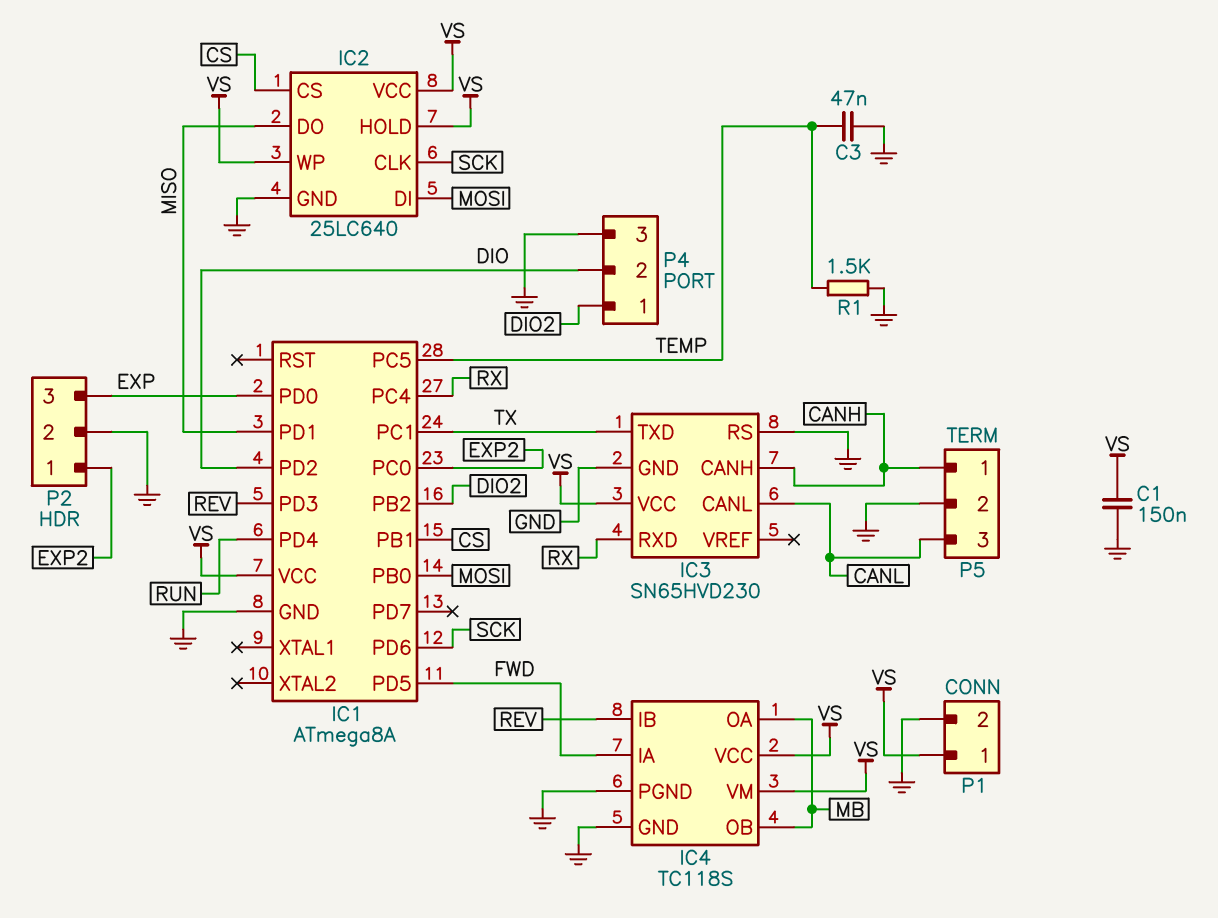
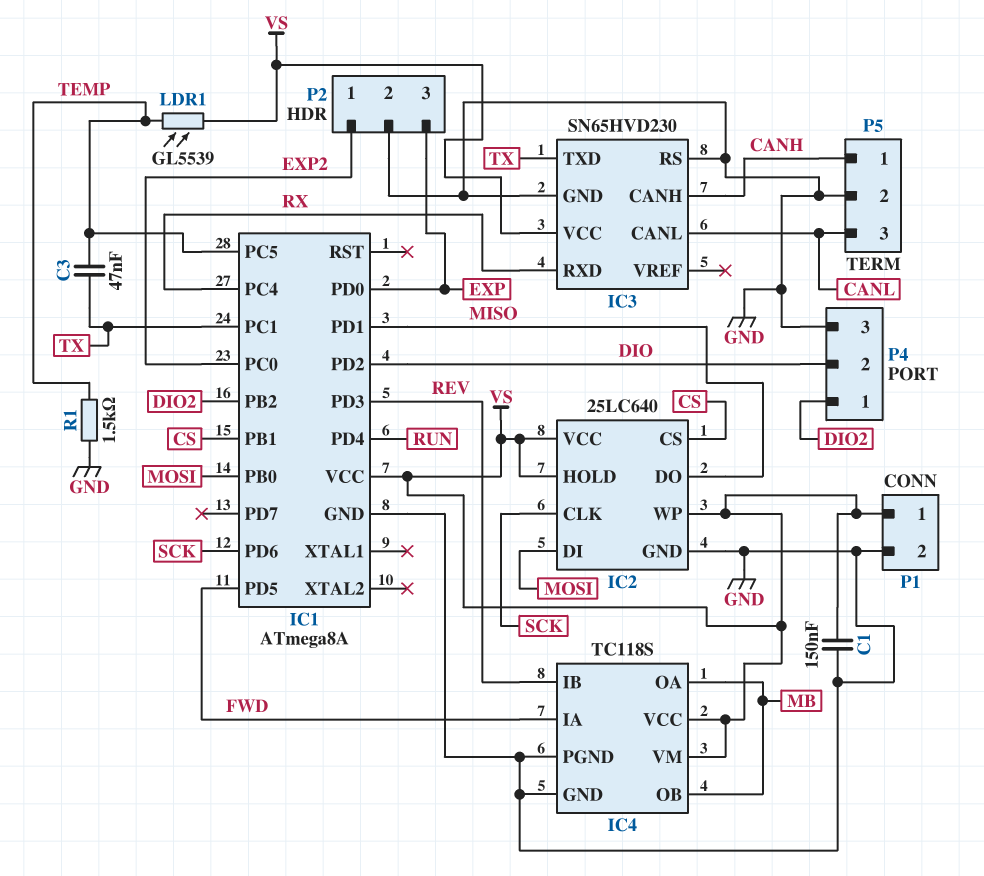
C3: 47nF (GND, TEMP) -> 47nF (TEMP, TX)
LDR1: none -> GL5539 (TEMP, VS)

